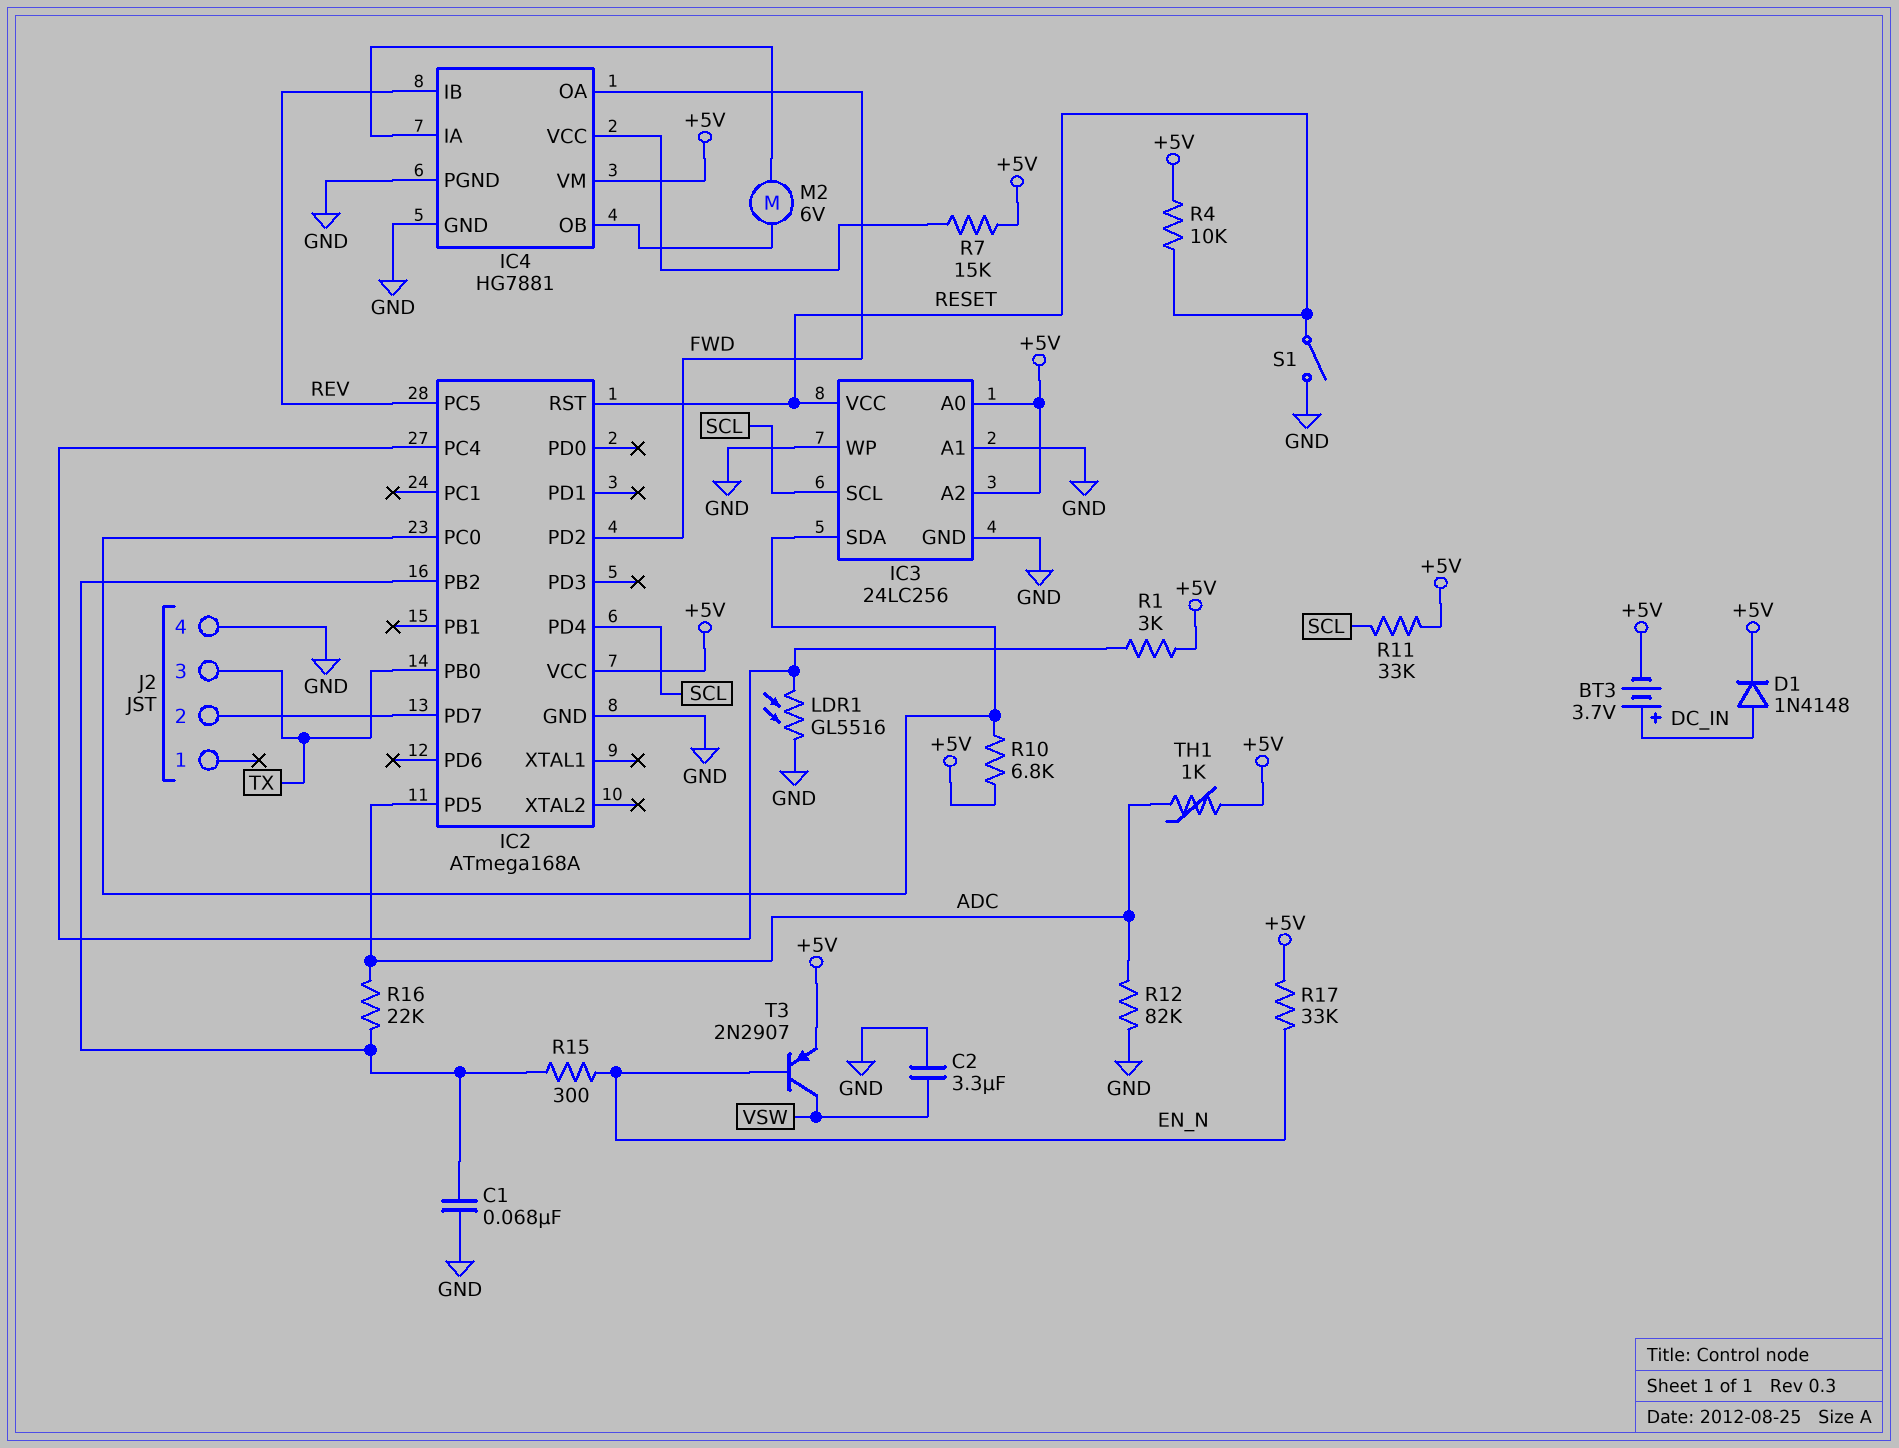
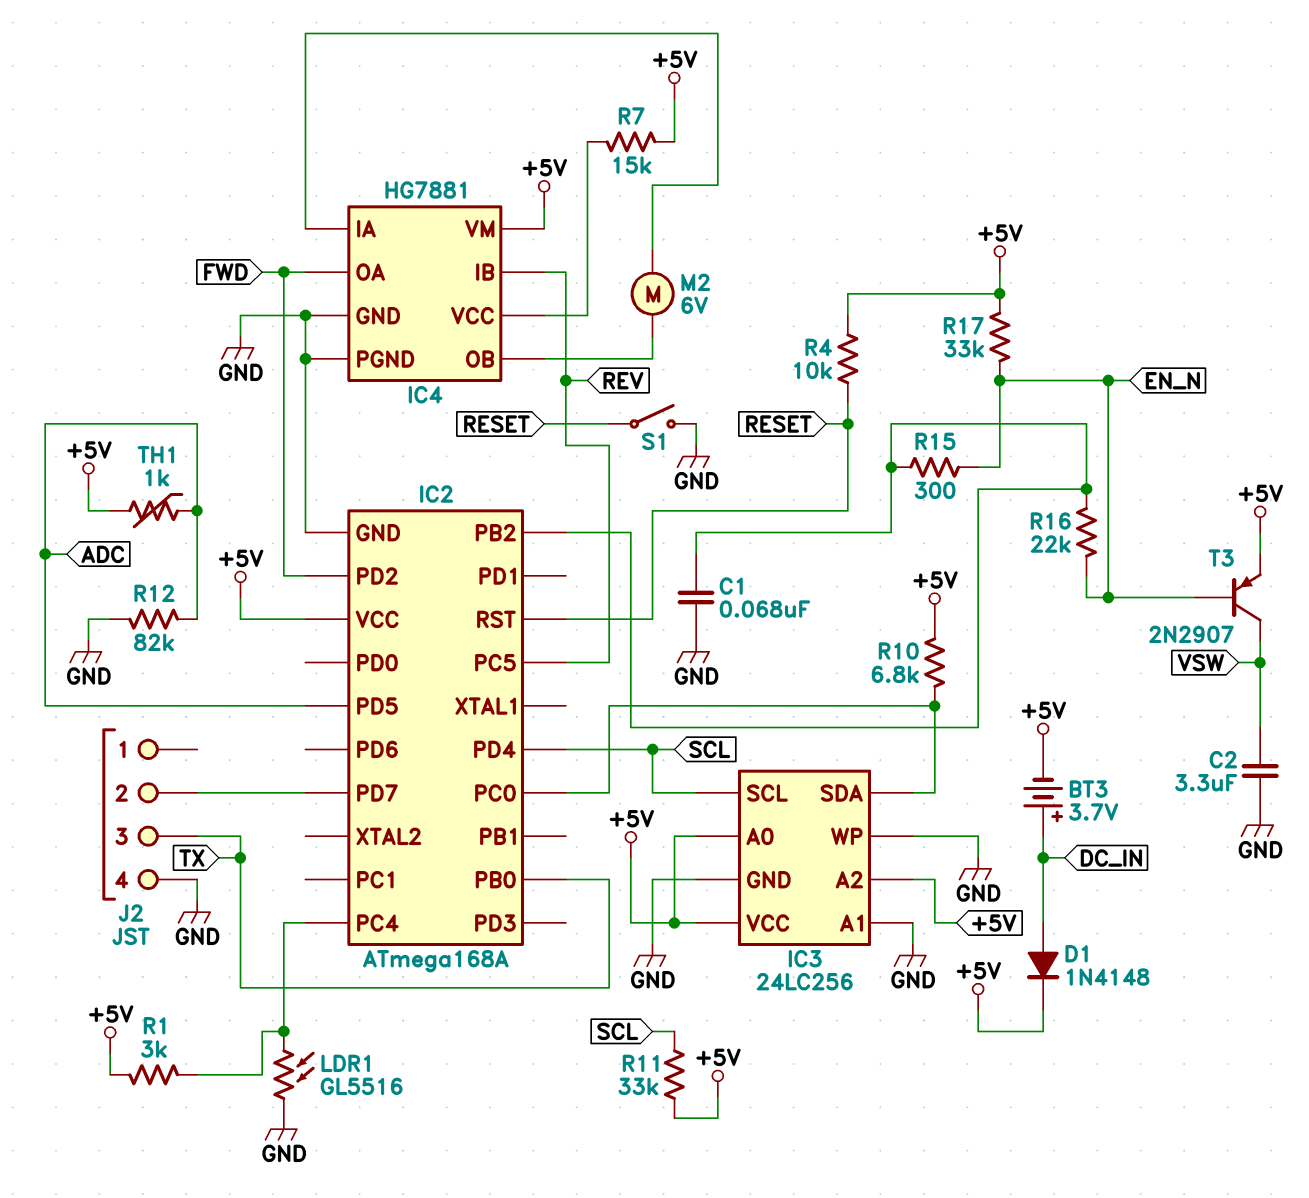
IC3 pin VCC: RESET -> +5V
R16: 22k (ADC, IC2/PB2) -> 22k (EN_N, IC2/PB2)

